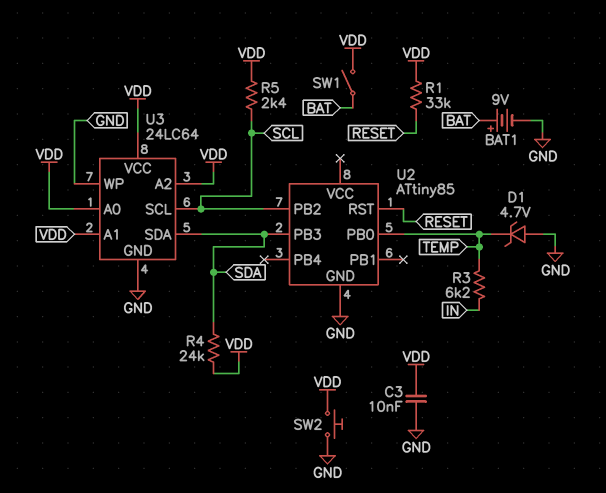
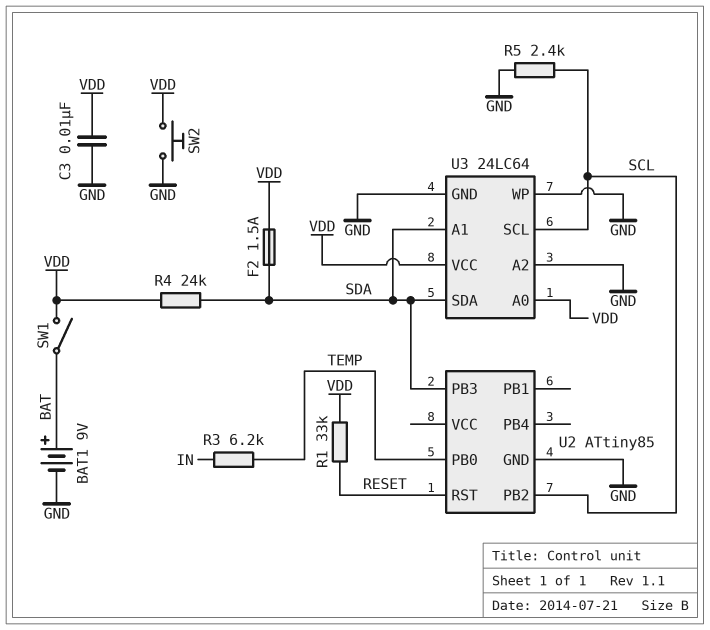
D1: zener 4.7V (A GND, K TEMP) -> none
F2: none -> 1.5A (SDA, VDD)
R5: 2.4k (SCL, VDD) -> 2.4k (GND, SCL)
U3 pin A1: VDD -> SDA
U3 pin A2: VDD -> GND

